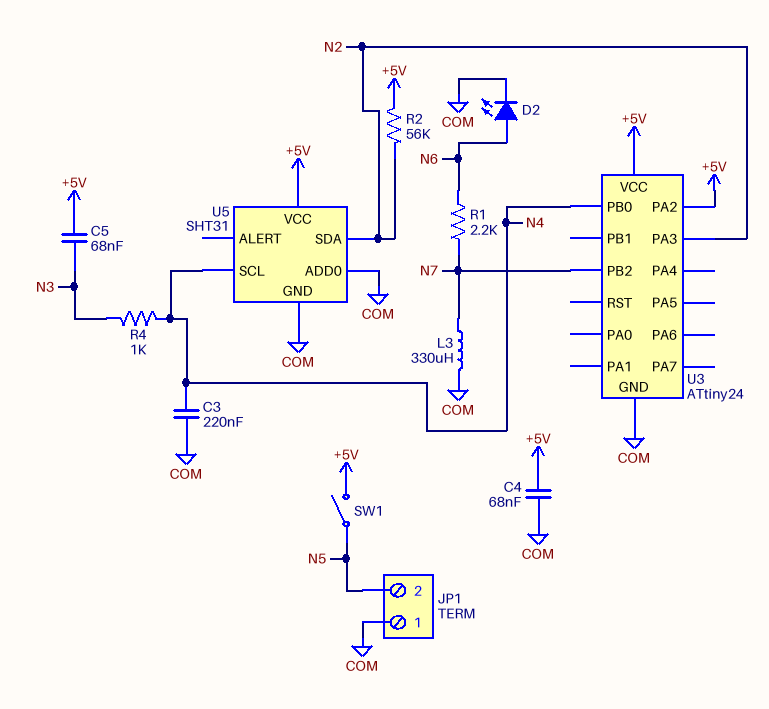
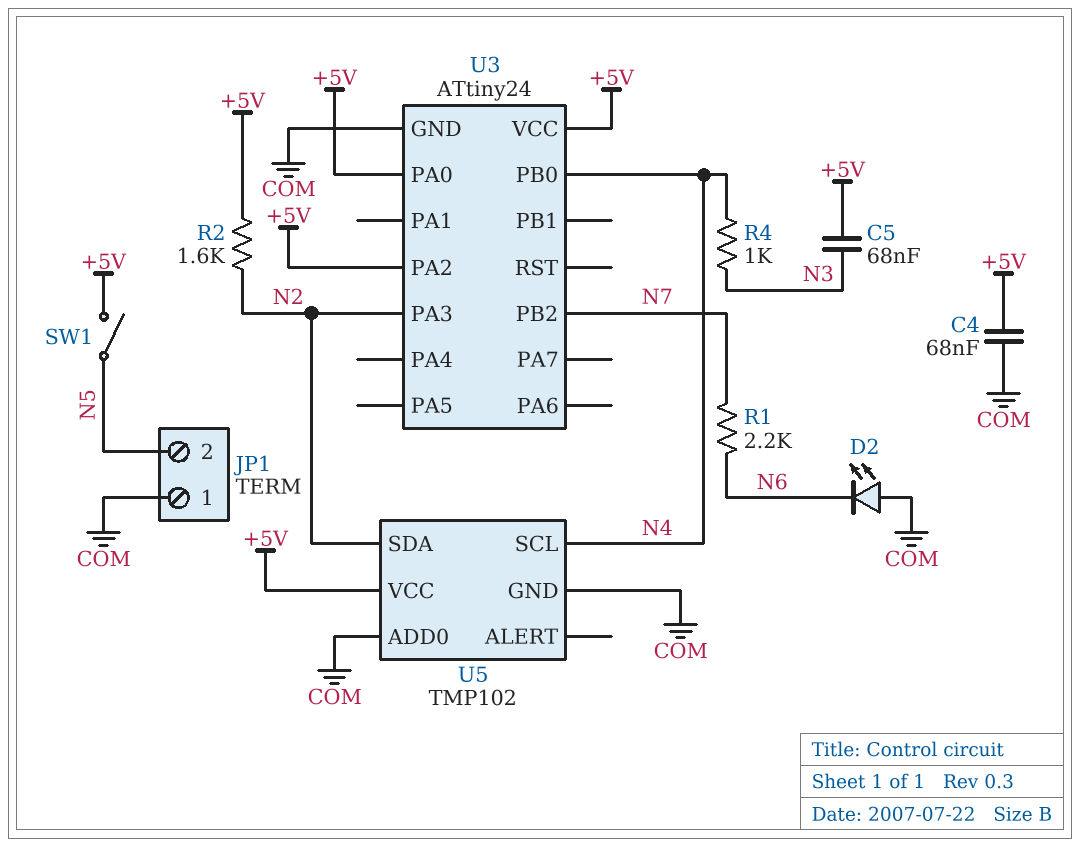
C3: 220nF (COM, N4) -> none
D2: LED (A N6, K COM) -> LED (A COM, K N6)
L3: 330uH (COM, N7) -> none
R2: 56k (+5V, N2) -> 1.6k (+5V, N2)
U3 pin PA0: none -> +5V
U5: SHT31 -> TMP102

